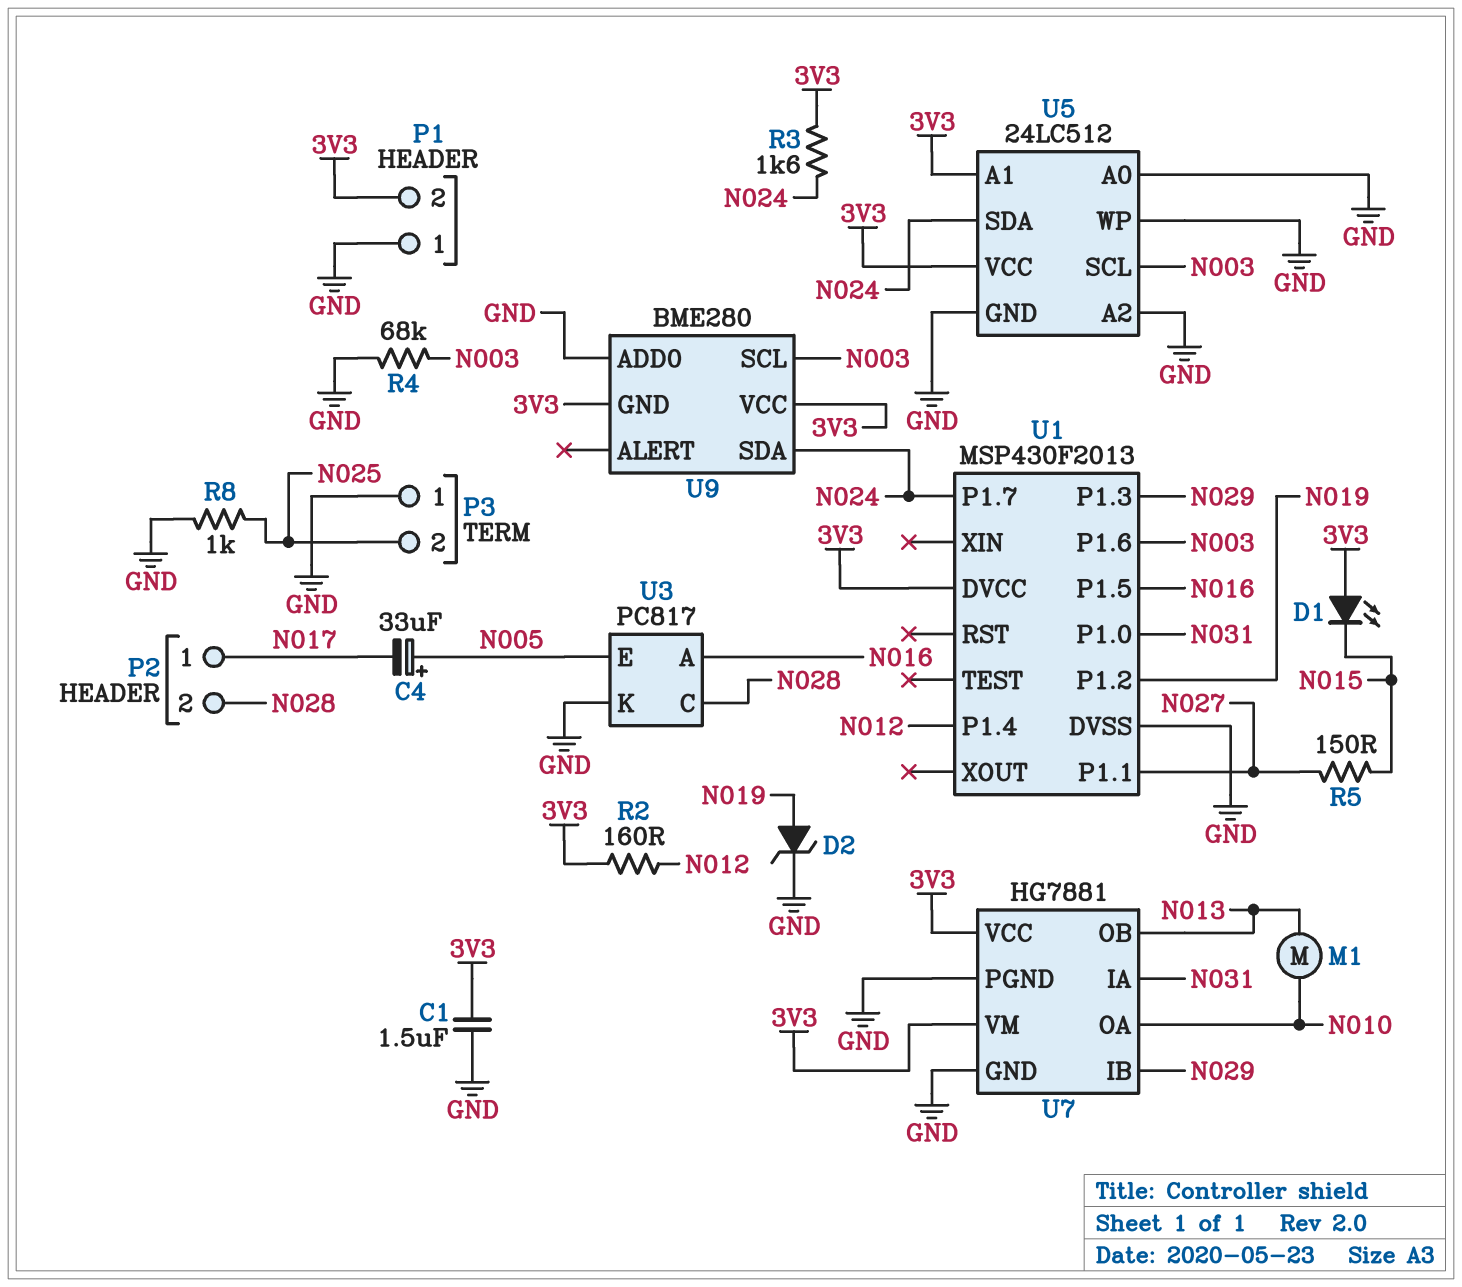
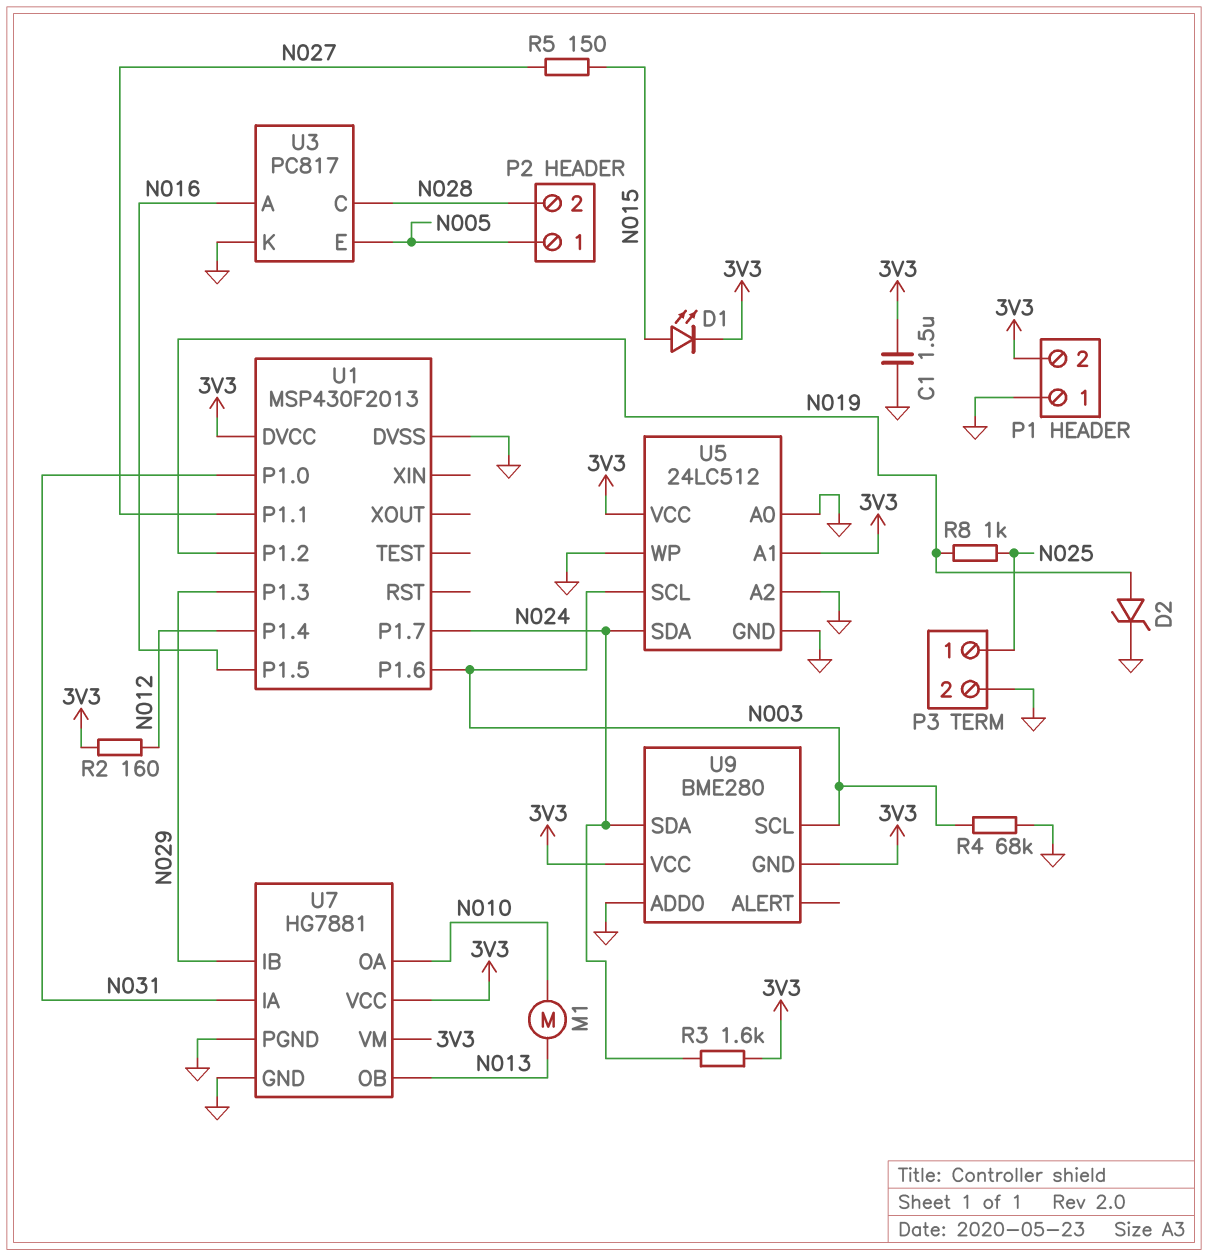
C4: 33uF (plus N005, minus N017) -> none
D1: LED (A 3V3, K N015) -> LED (A N015, K 3V3)
P2 pin 1: N017 -> N005
P3 pin 1: GND -> N025
P3 pin 2: N025 -> GND
R8: 1k (GND, N025) -> 1k (N019, N025)

